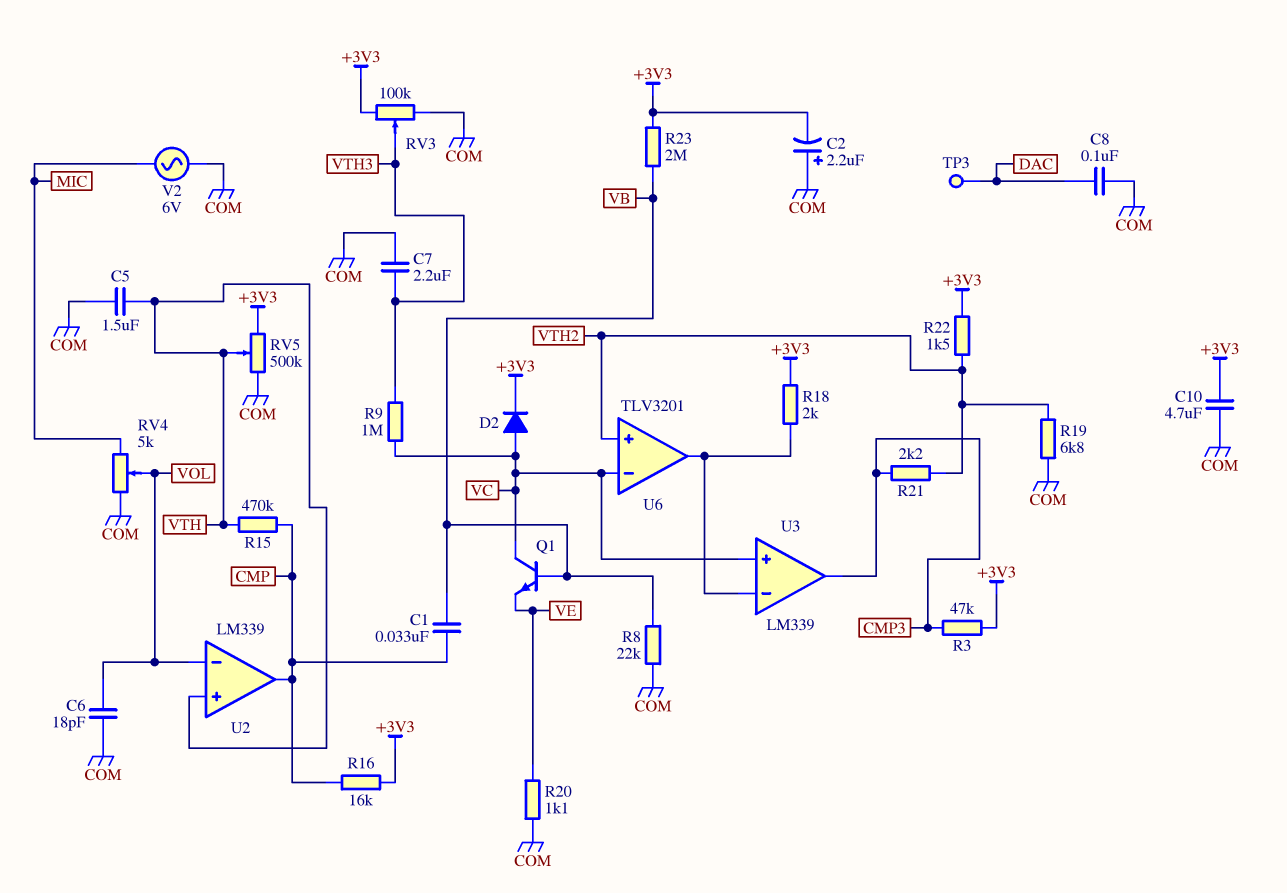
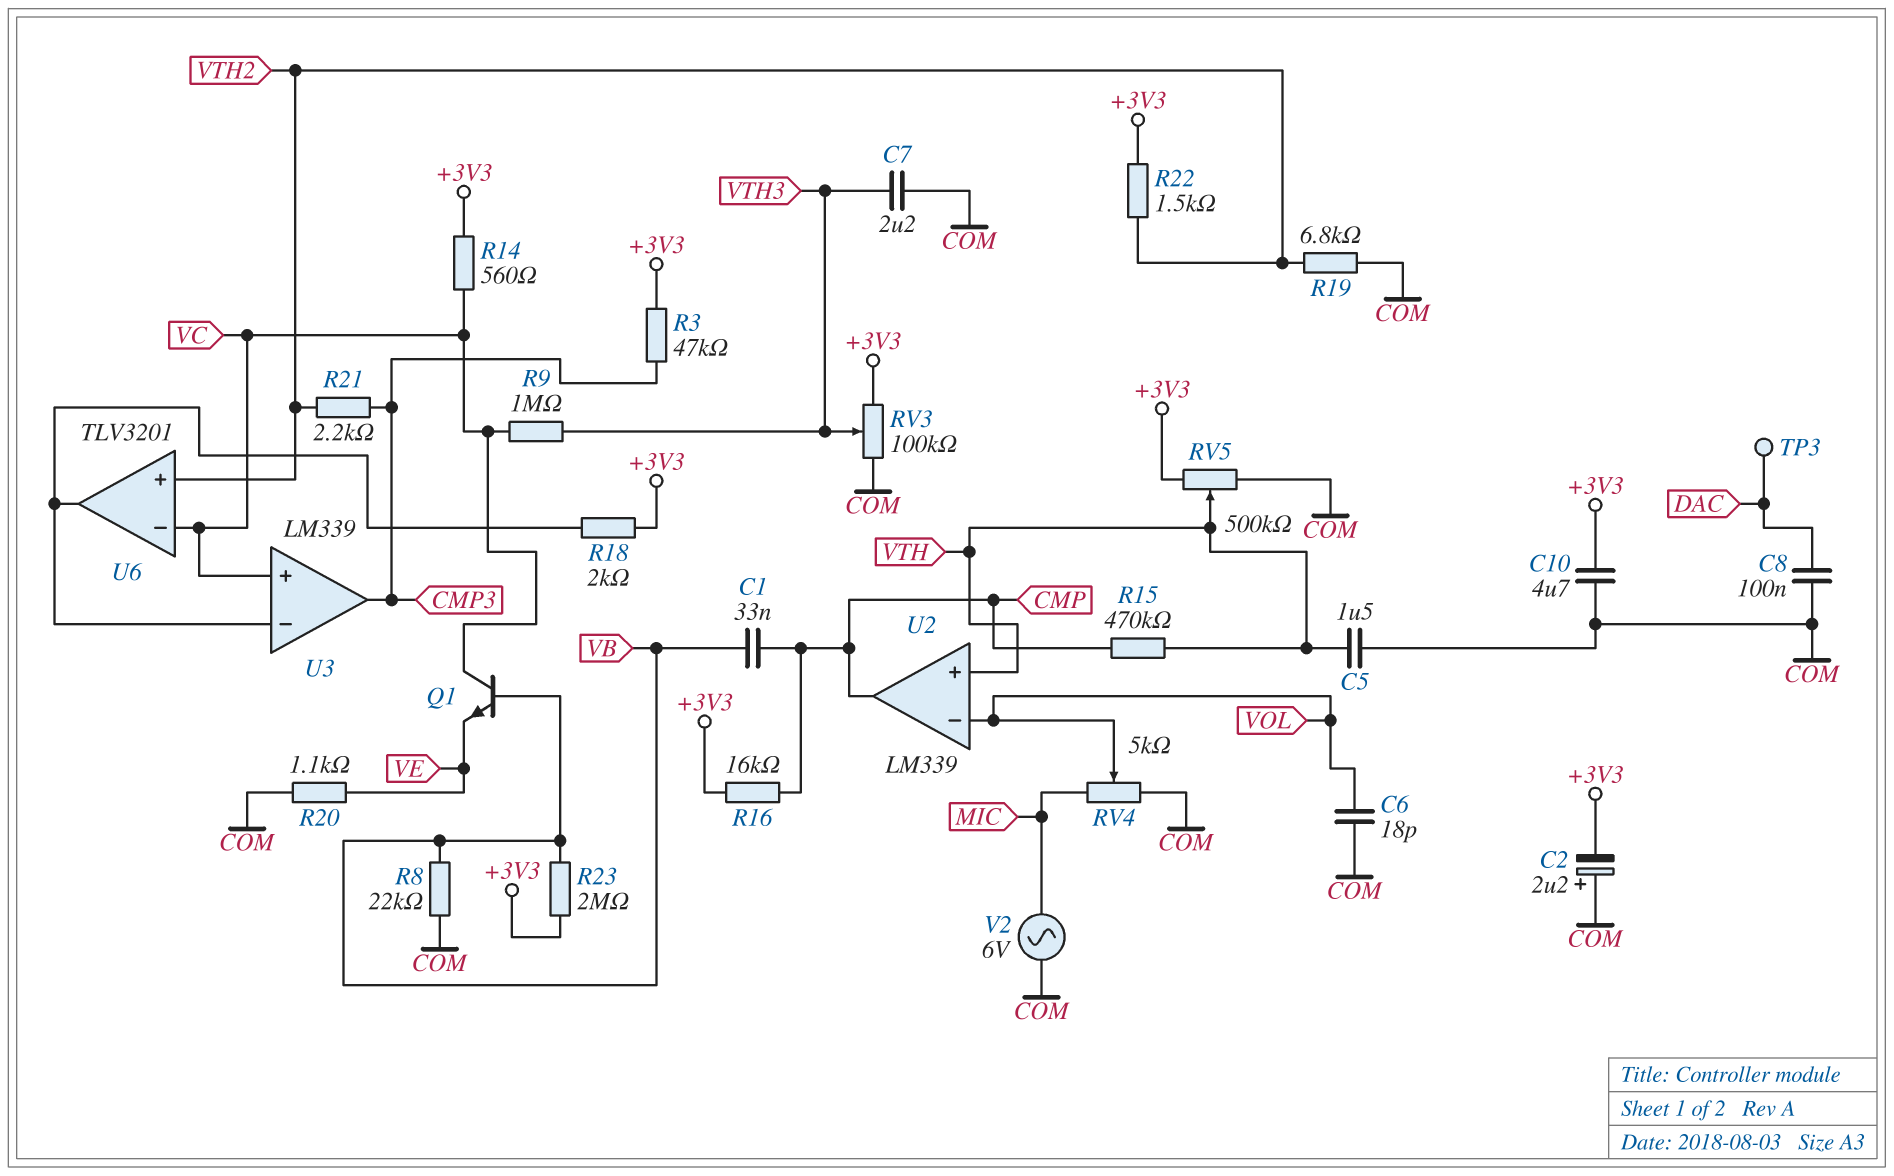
D2: diode (A VC, K +3V3) -> none
R14: none -> 560 (+3V3, VC)

